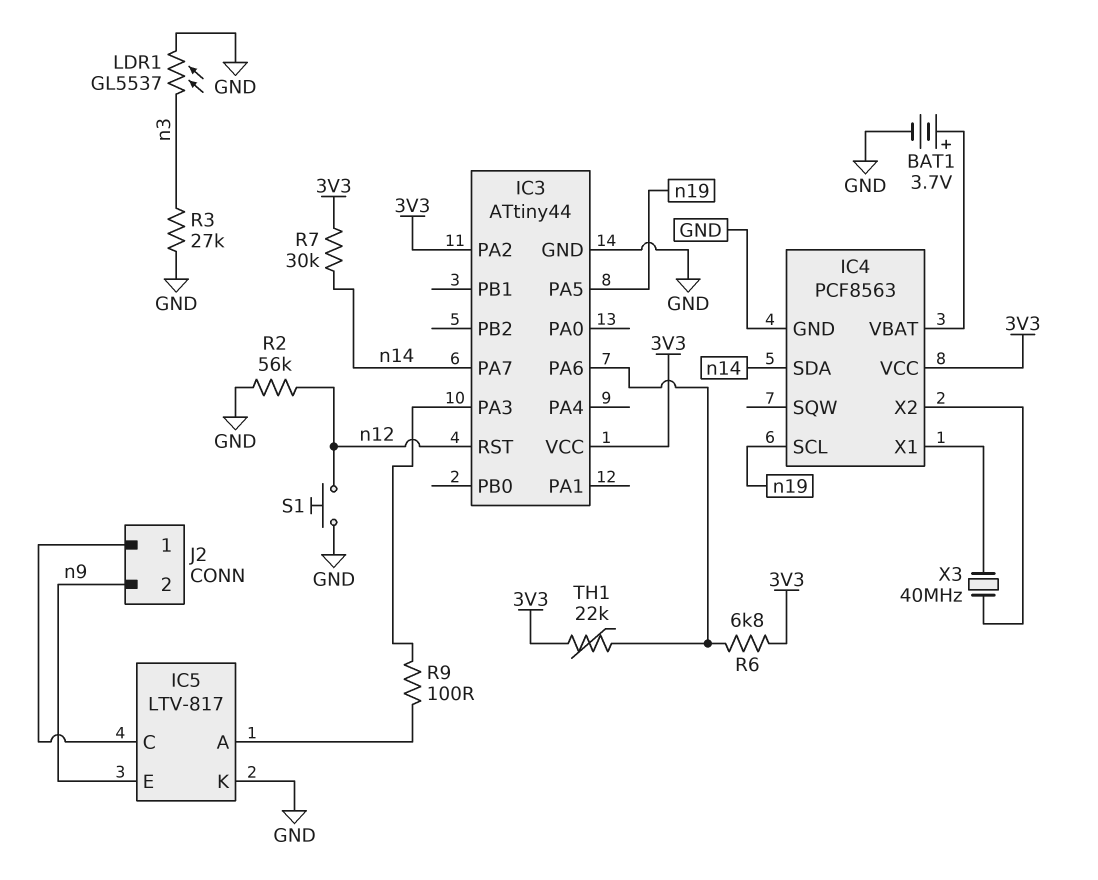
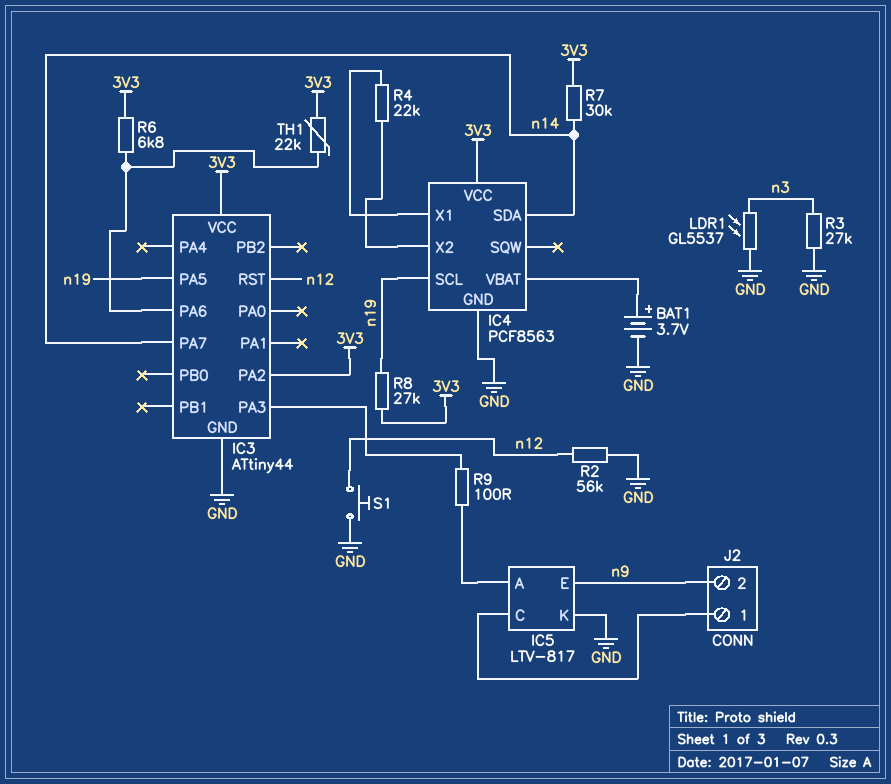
R4: none -> 22k (IC4/X1, IC4/X2)
R8: none -> 27k (3V3, n19)
X3: 40MHz (IC4/X1, IC4/X2) -> none

